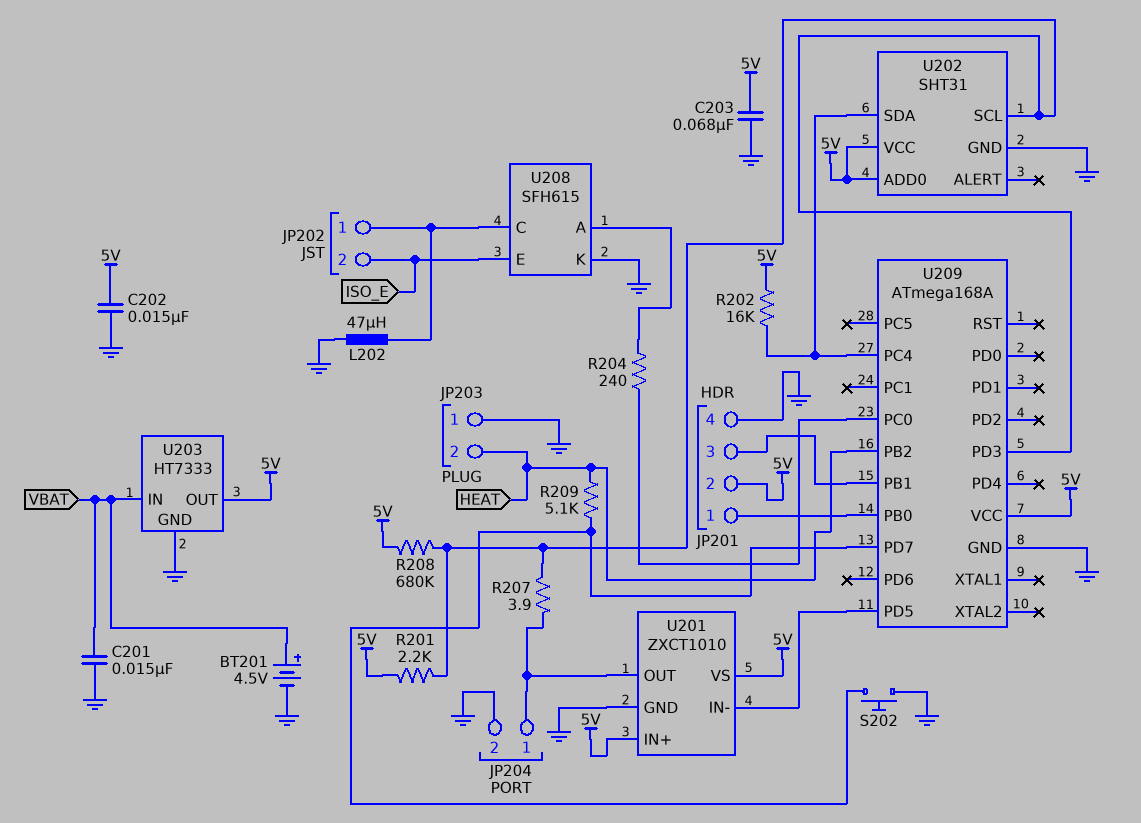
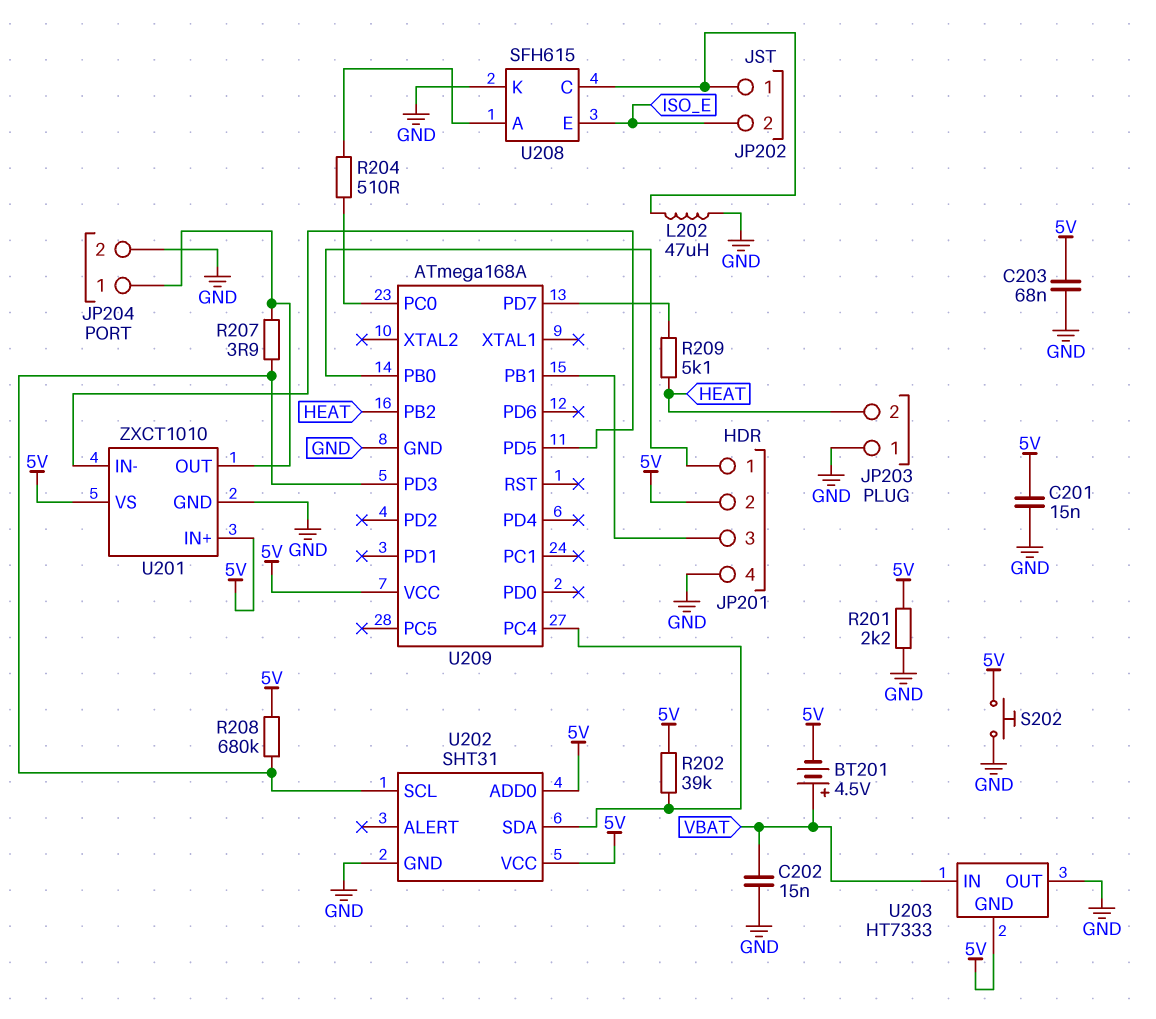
BT201: 4.5V (plus VBAT, minus GND) -> 4.5V (plus VBAT, minus 5V)
C201: 15nF (GND, VBAT) -> 15nF (5V, GND)
C202: 15nF (5V, GND) -> 15nF (GND, VBAT)
R201: 2.2k (5V, U202/SCL) -> 2.2k (5V, GND)
R202: 16k (5V, U202/SDA) -> 39k (5V, U202/SDA)
R204: 240 (U208/A, U209/PC0) -> 510 (U208/A, U209/PC0)
S202: button (GND, U209/PD7) -> button (5V, GND)
U203 pin GND: GND -> 5V
U203 pin OUT: 5V -> GND

